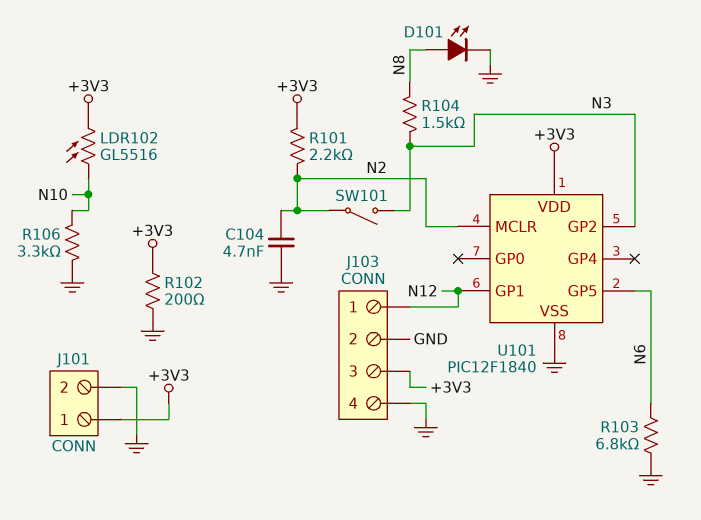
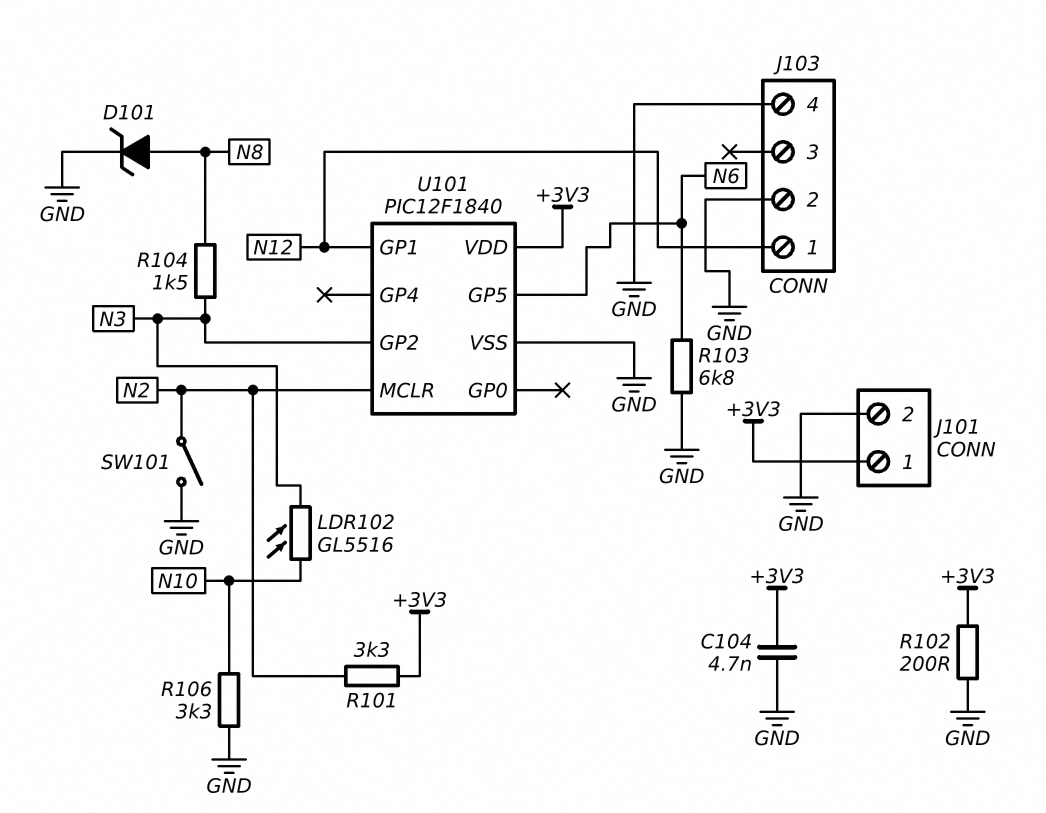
C104: 4.7nF (GND, N2) -> 4.7nF (+3V3, GND)
D101: LED (A N8, K GND) -> zener (A N8, K GND)
J103 pin 3: +3V3 -> none
LDR102: GL5516 (+3V3, N10) -> GL5516 (N3, N10)
R101: 2.2k (+3V3, N2) -> 3.3k (+3V3, N2)
SW101: switch (N2, N3) -> switch (GND, N2)

